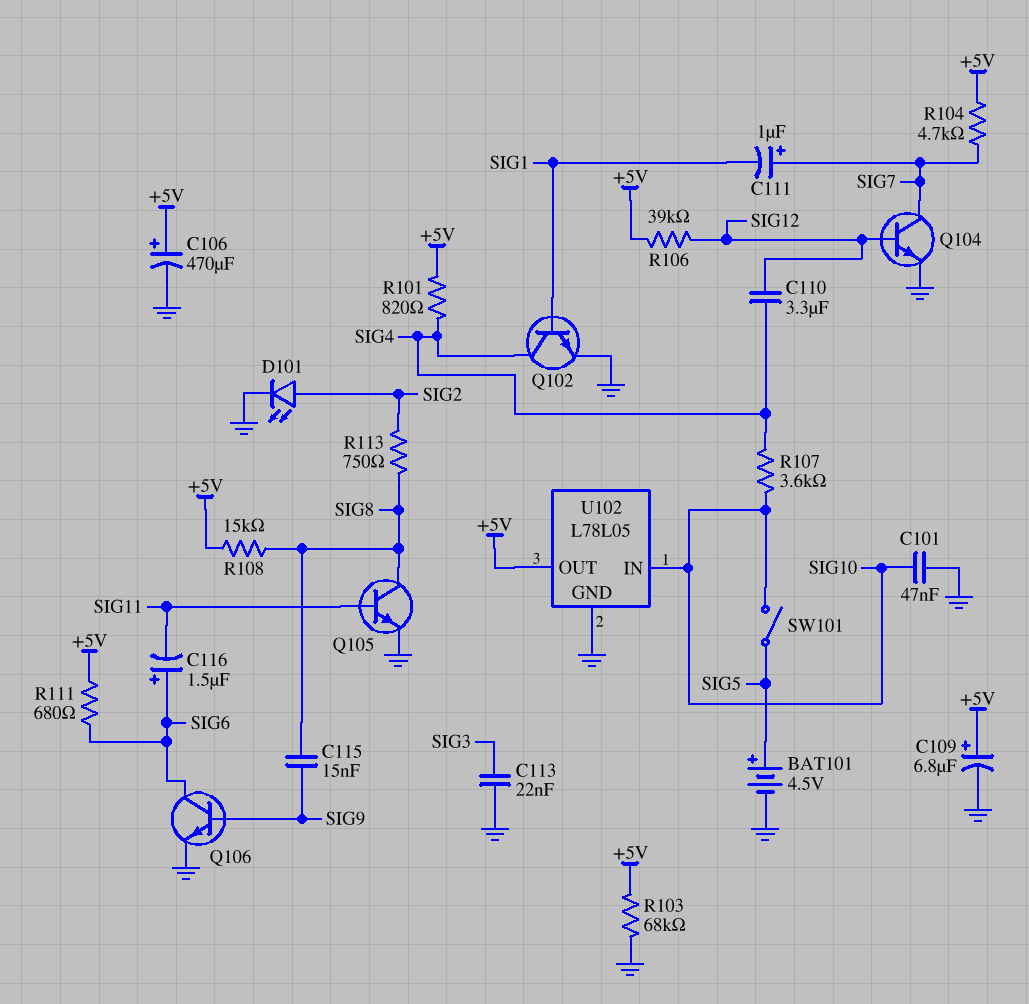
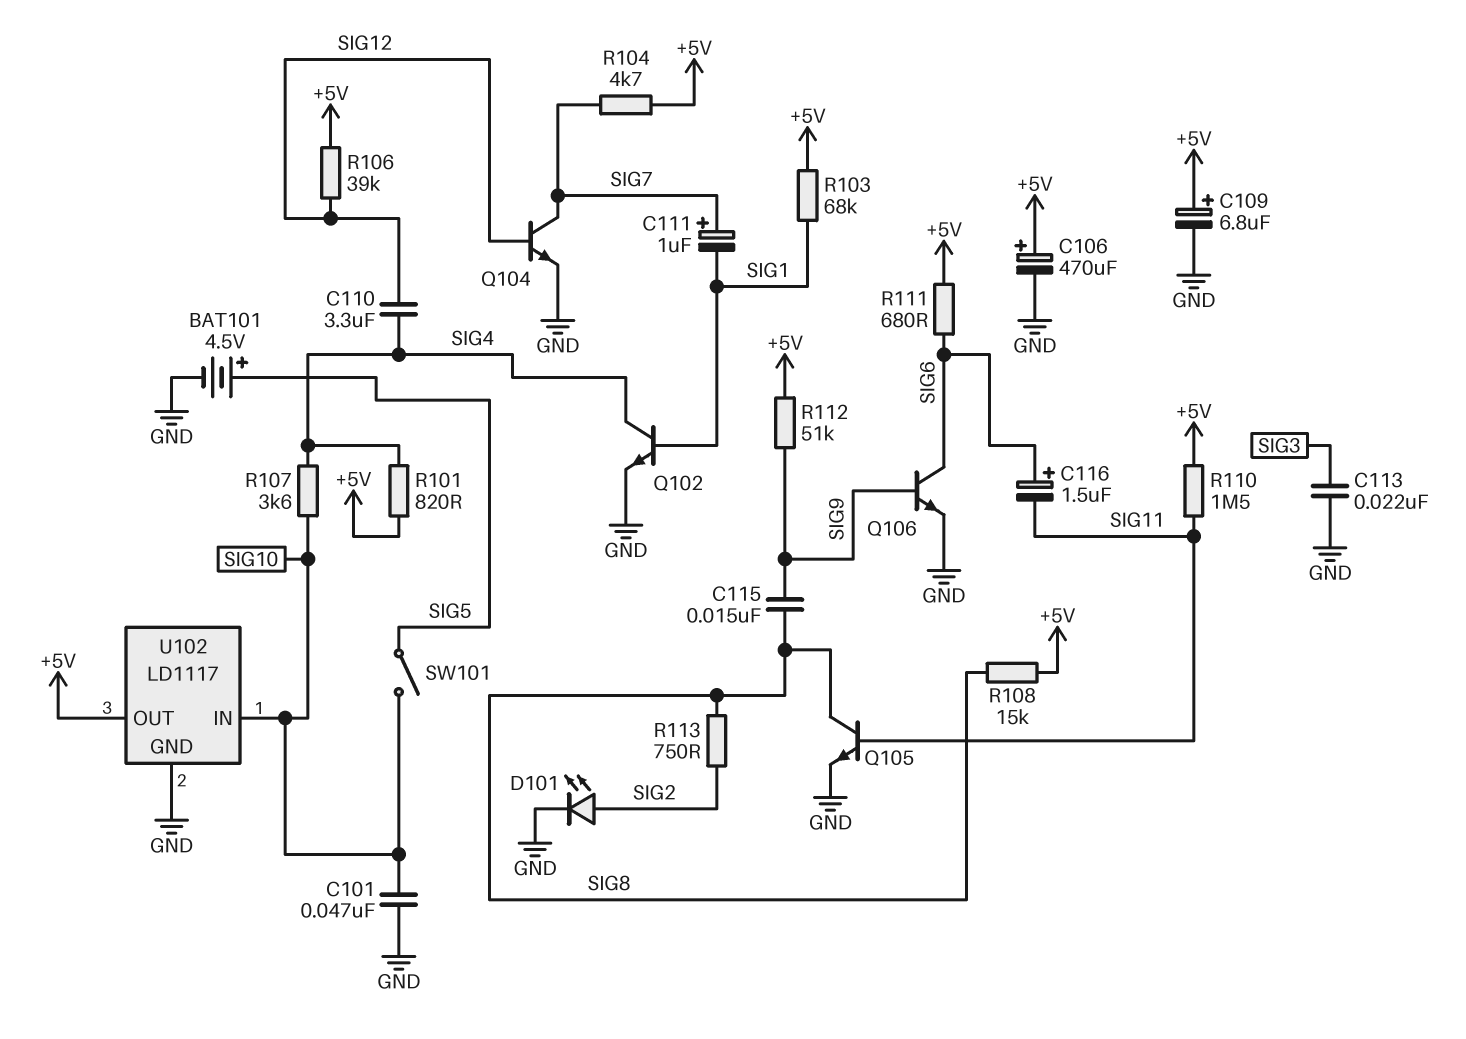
R103: 68k (+5V, GND) -> 68k (+5V, SIG1)
R110: none -> 1.5M (+5V, SIG11)
R112: none -> 51k (+5V, SIG9)
U102: L78L05 -> LD1117

